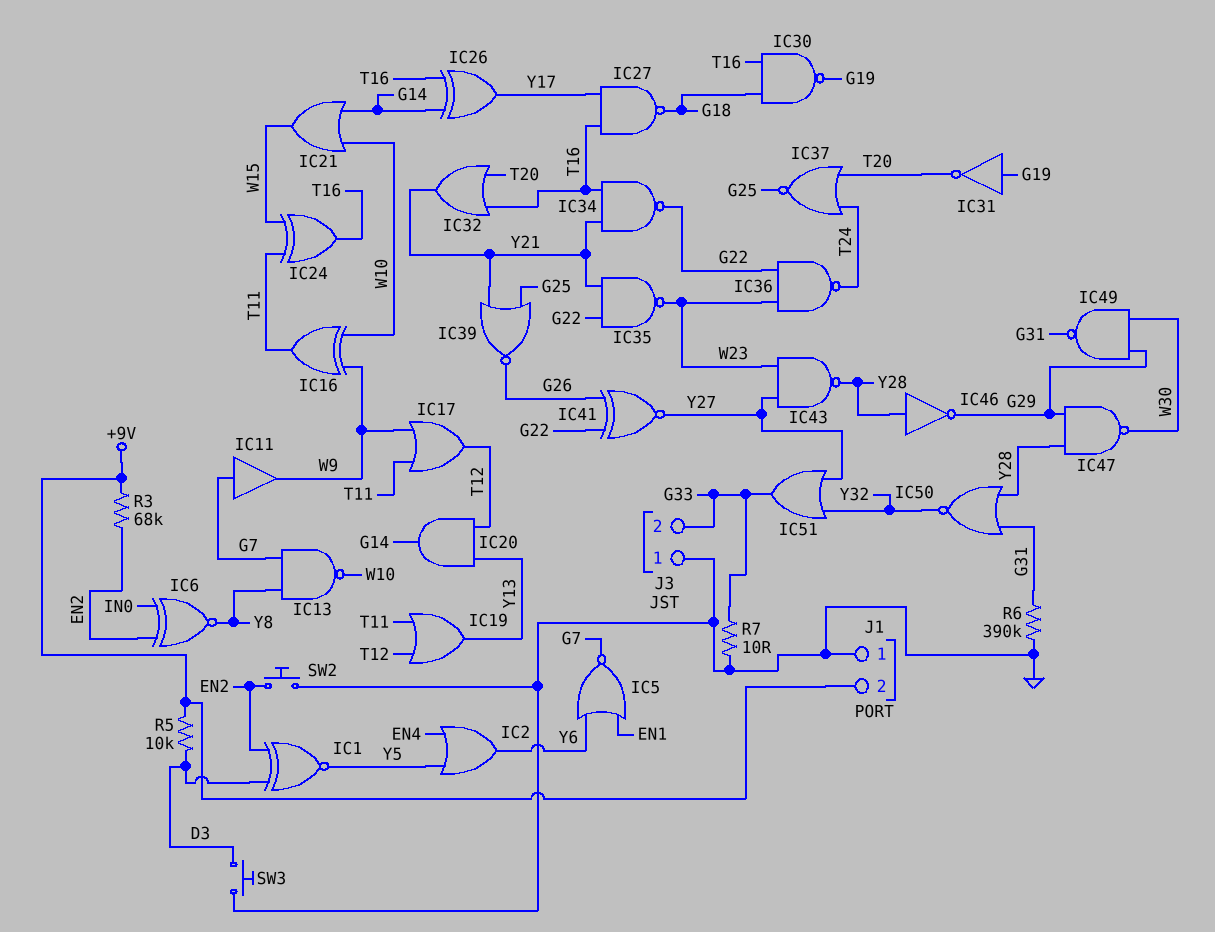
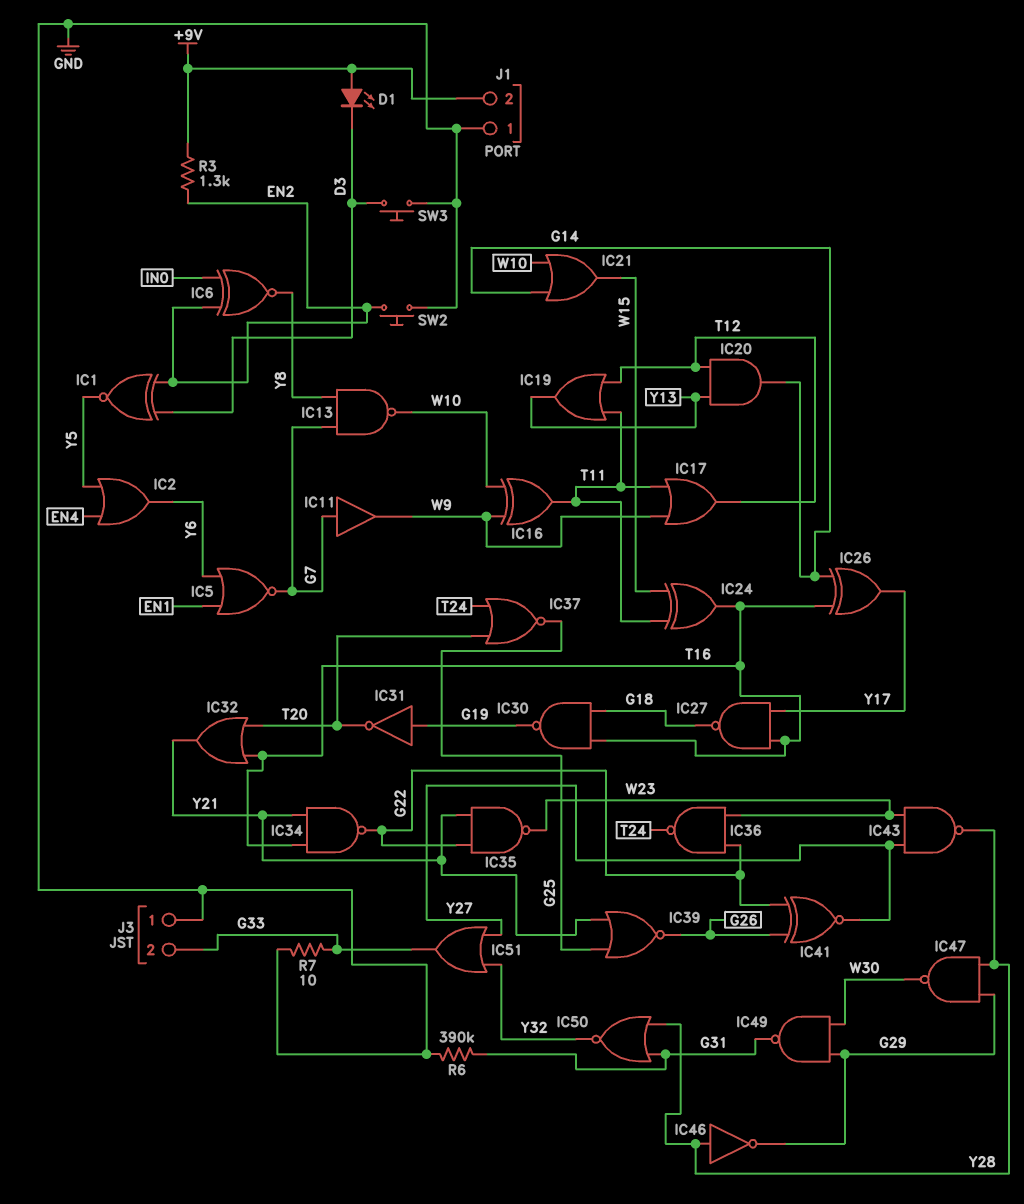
D1: none -> LED (A +9V, K D3)
R3: 68k (+9V, EN2) -> 1.3k (+9V, EN2)
R5: 10k (+9V, D3) -> none

